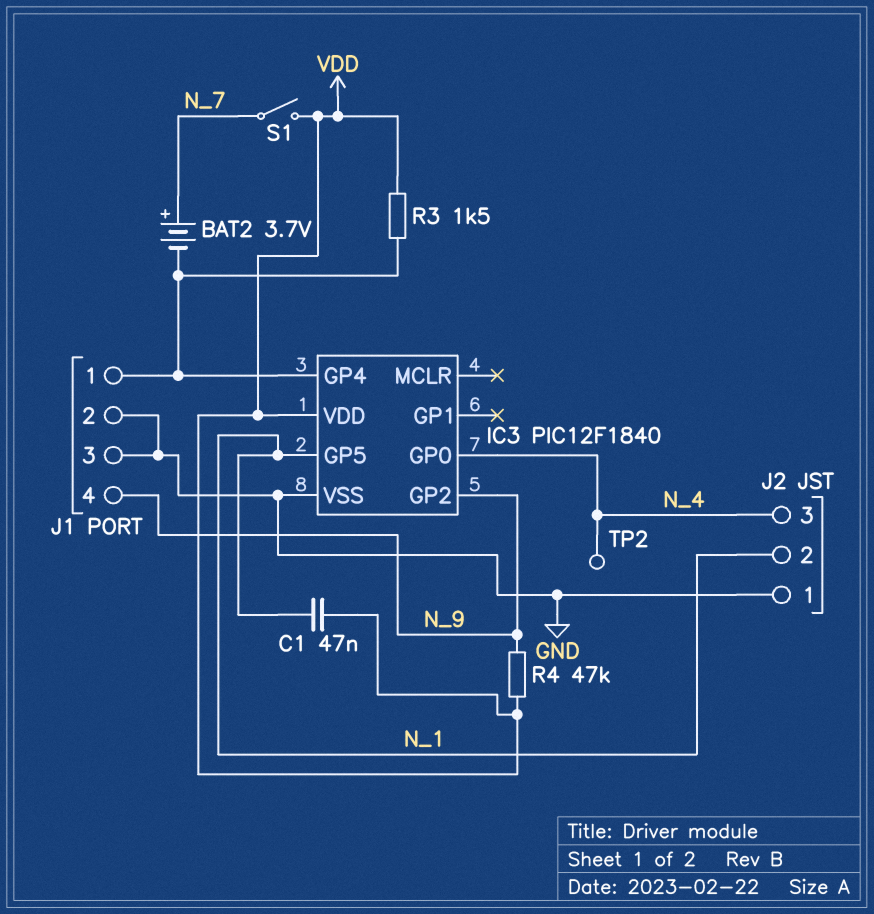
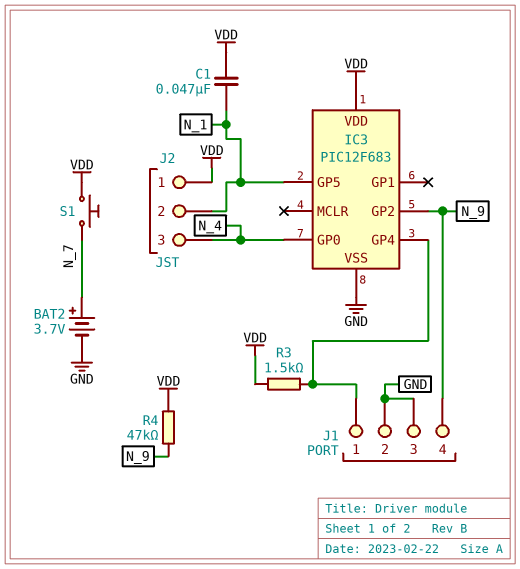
BAT2: 3.7V (plus N_7, minus IC3/GP4) -> 3.7V (plus N_7, minus GND)
IC3: PIC12F1840 -> PIC12F683
J2 pin 1: GND -> VDD
S1: switch (N_7, VDD) -> button (N_7, VDD)
TP2: test point (N_4) -> none

